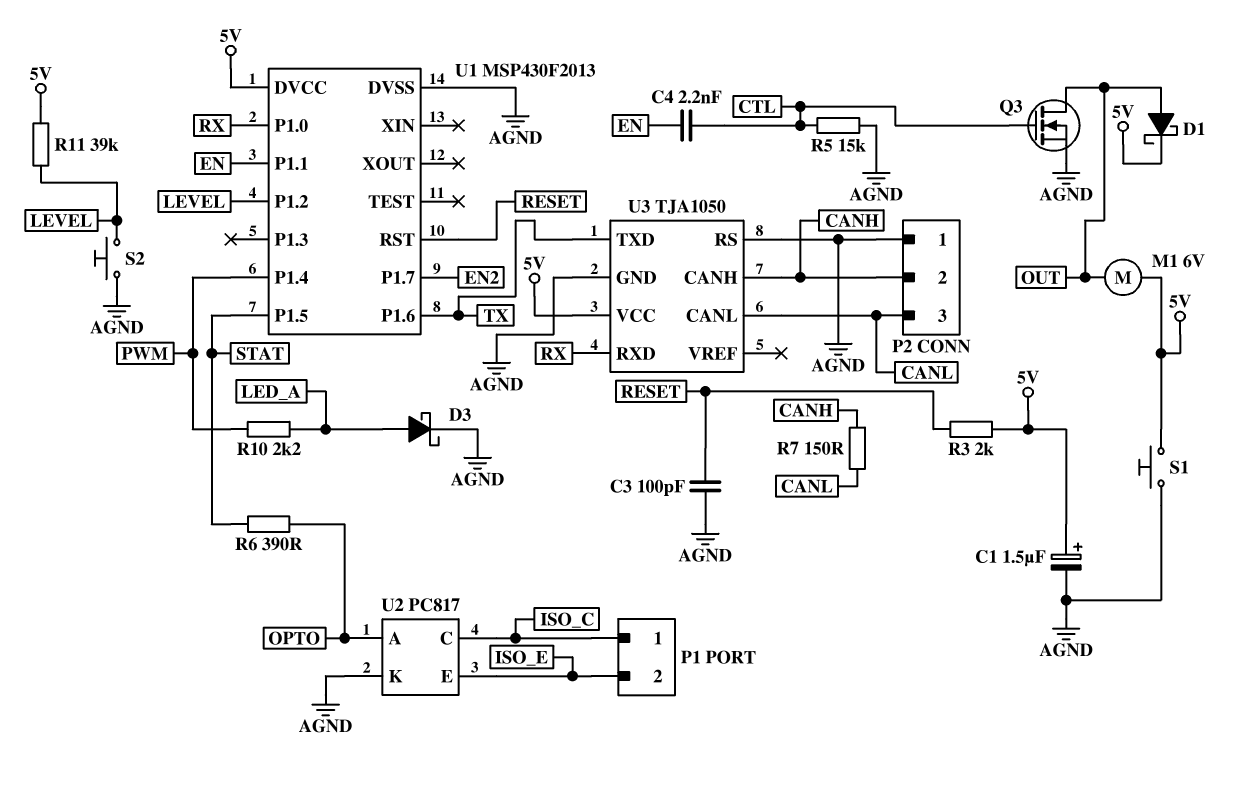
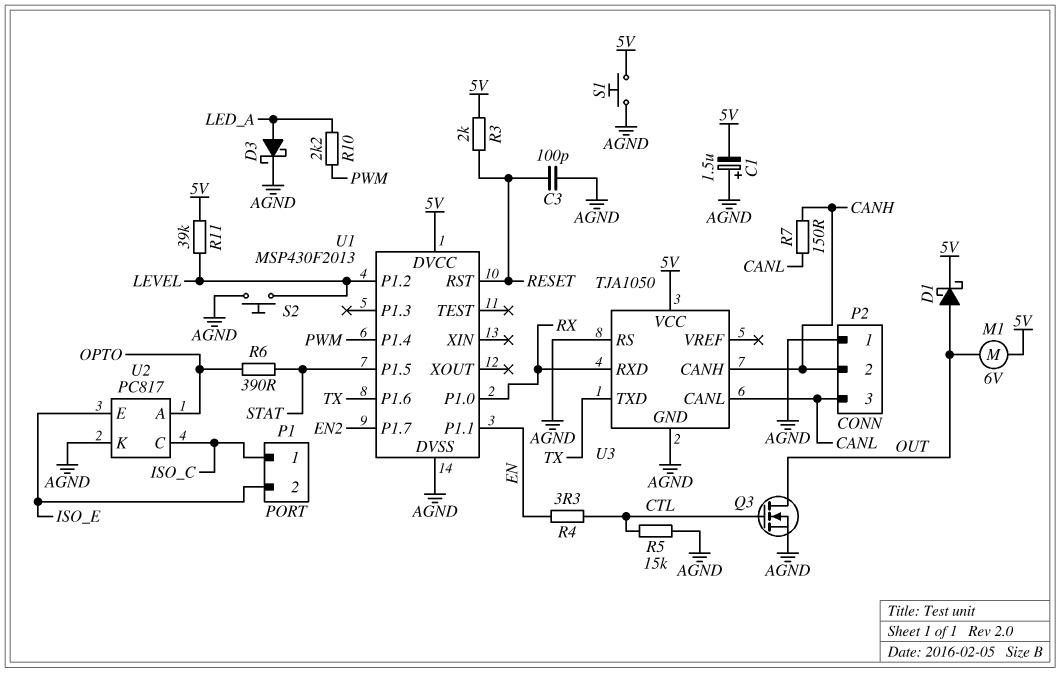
C1: 1.5uF (plus 5V, minus AGND) -> 1.5uF (plus AGND, minus 5V)
C4: 2.2nF (CTL, EN) -> none
R4: none -> 3.3 (CTL, EN)

